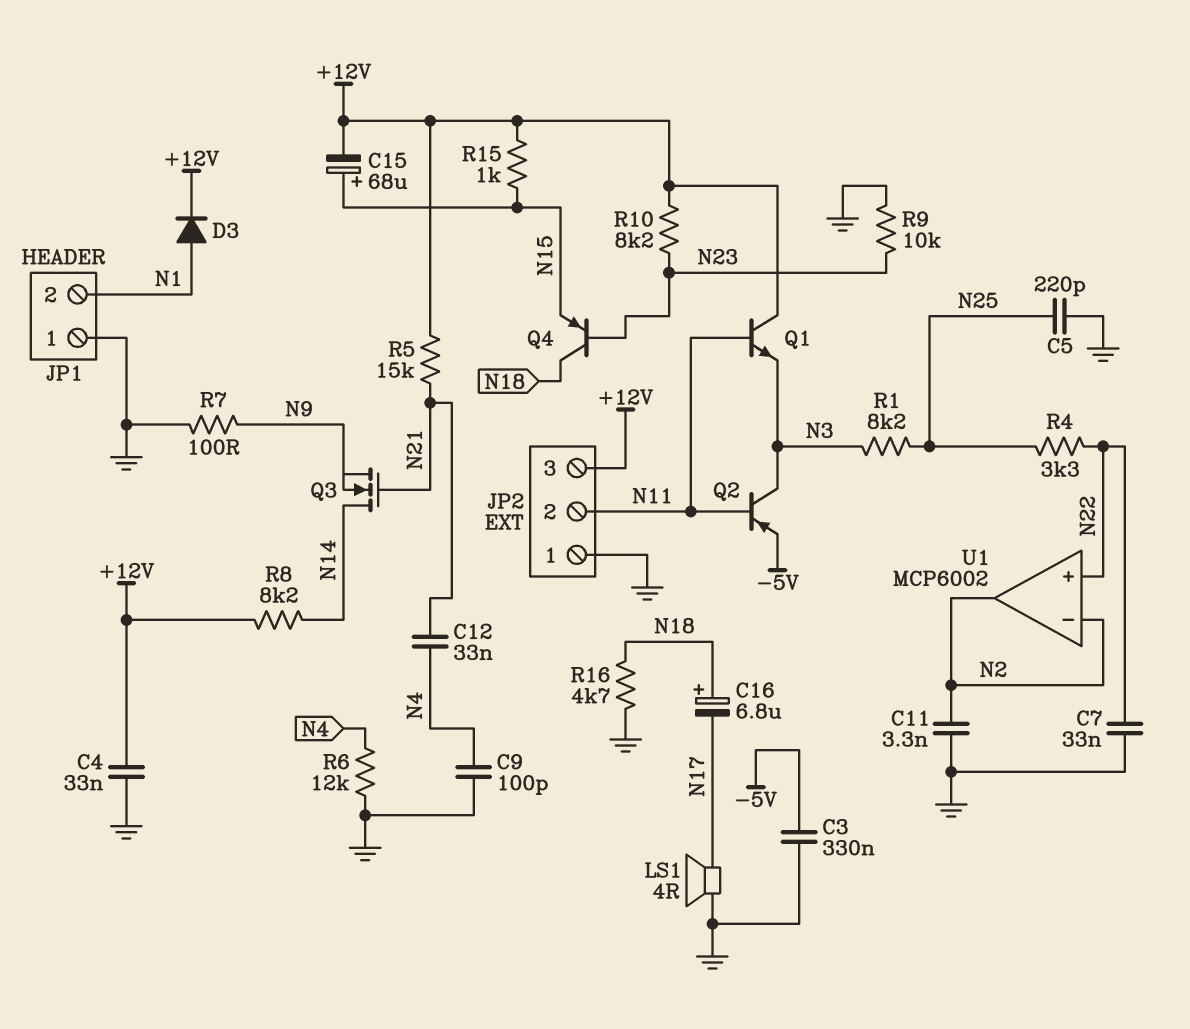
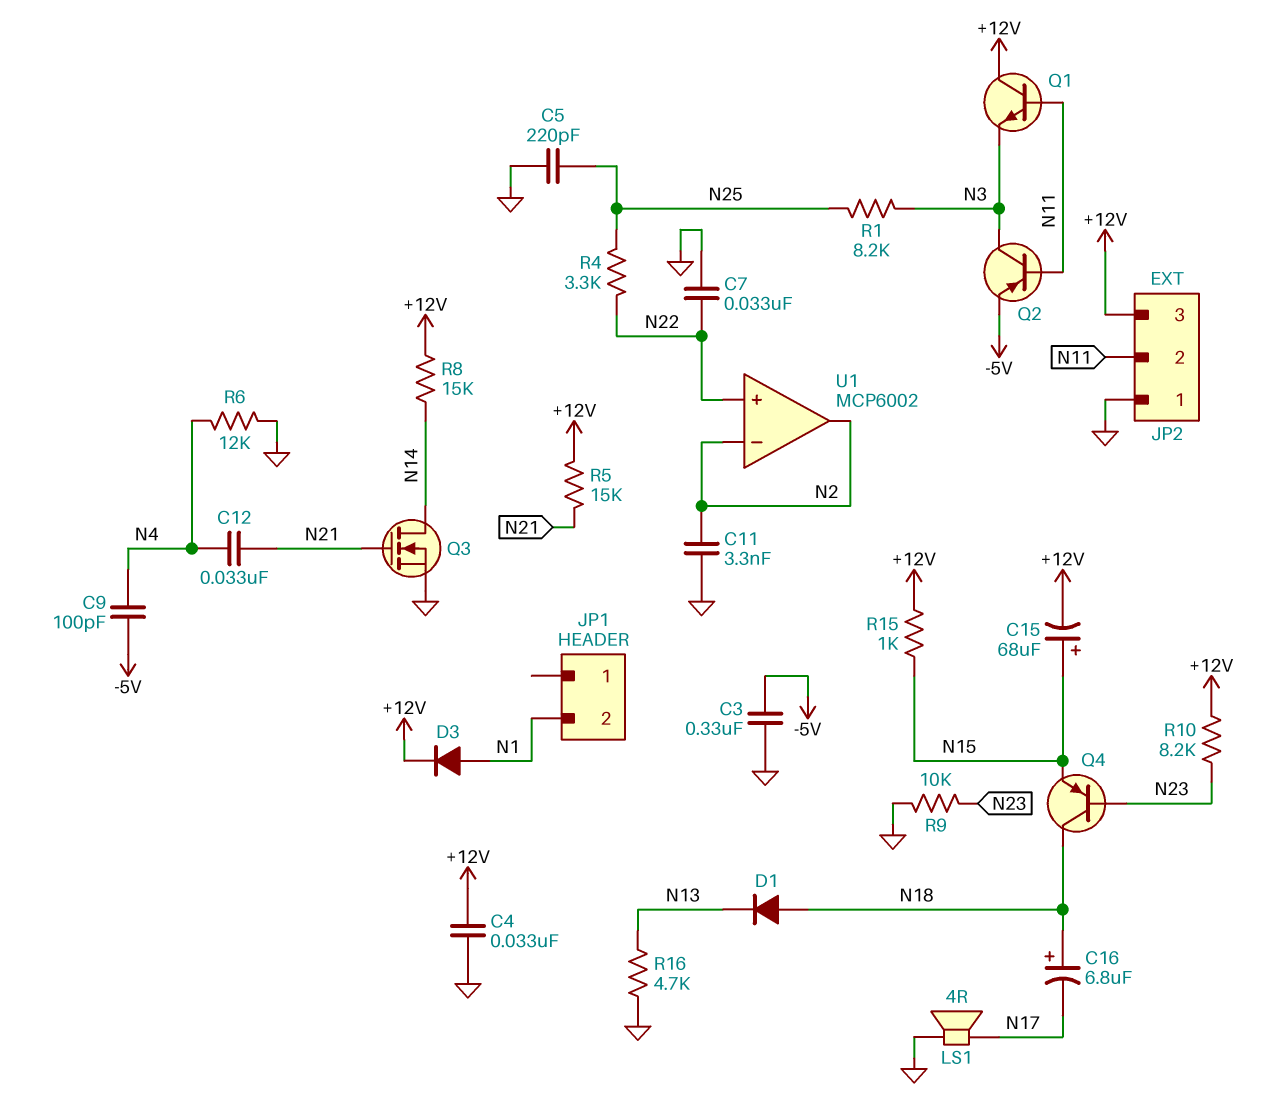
C9: 100pF (GND, N4) -> 100pF (-5V, N4)
D1: none -> diode (A N18, K N13)
JP1 pin 1: GND -> none
Q3: NMOS (G N21, D N14, S N9) -> NMOS (G N21, D N14, S GND)
R7: 100 (GND, N9) -> none
R8: 8.2k (+12V, N14) -> 15k (+12V, N14)
R16: 4.7k (GND, N18) -> 4.7k (GND, N13)

